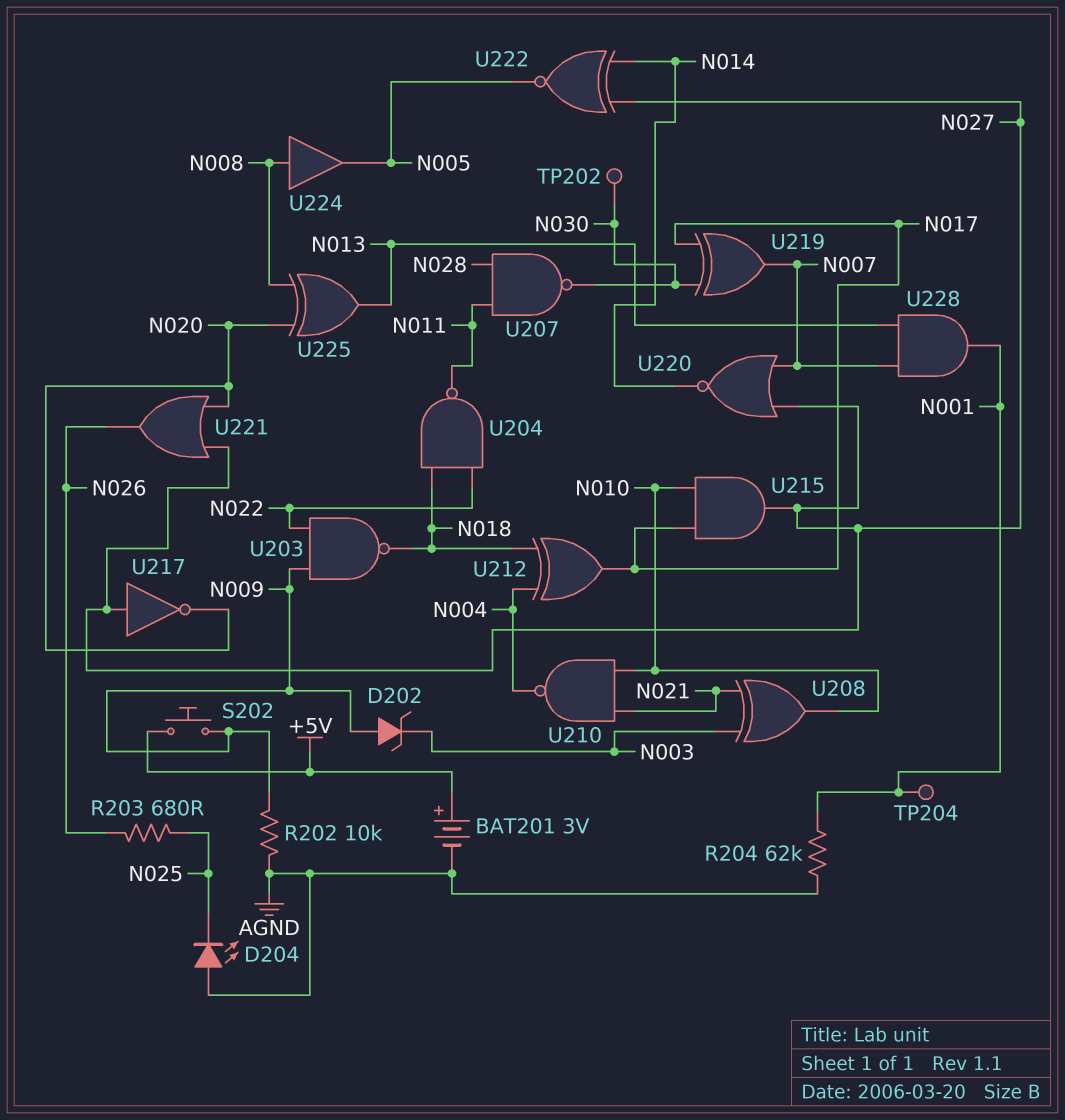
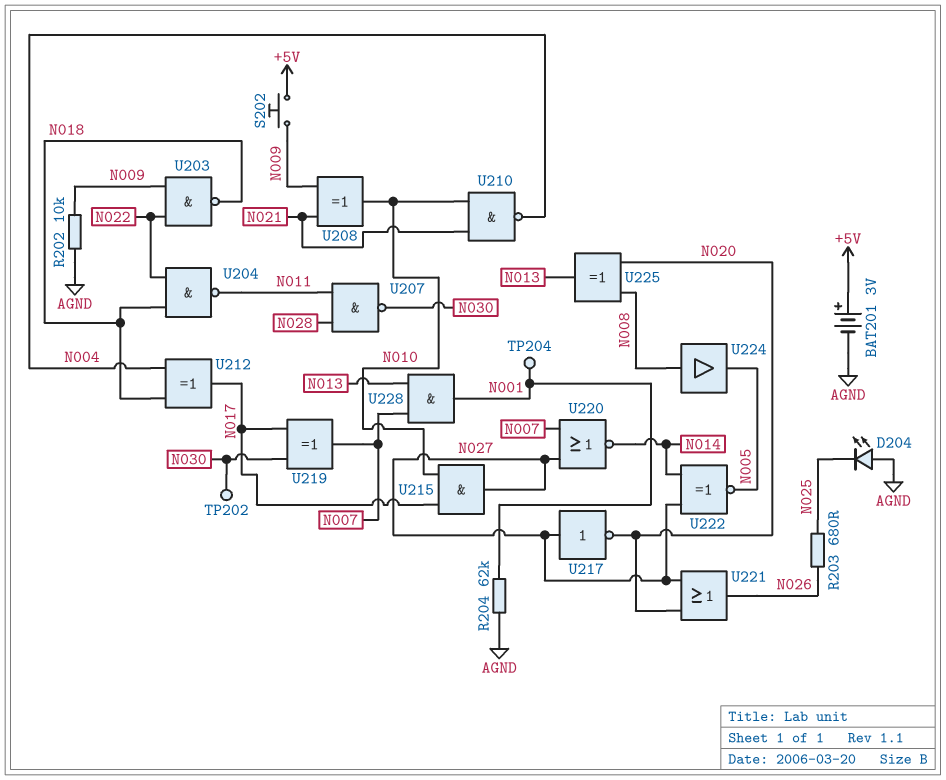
D202: zener (A N009, K N003) -> none
U208: XOR (in N003, in N021, out N010) -> XOR (in N009, in N021, out N010)

